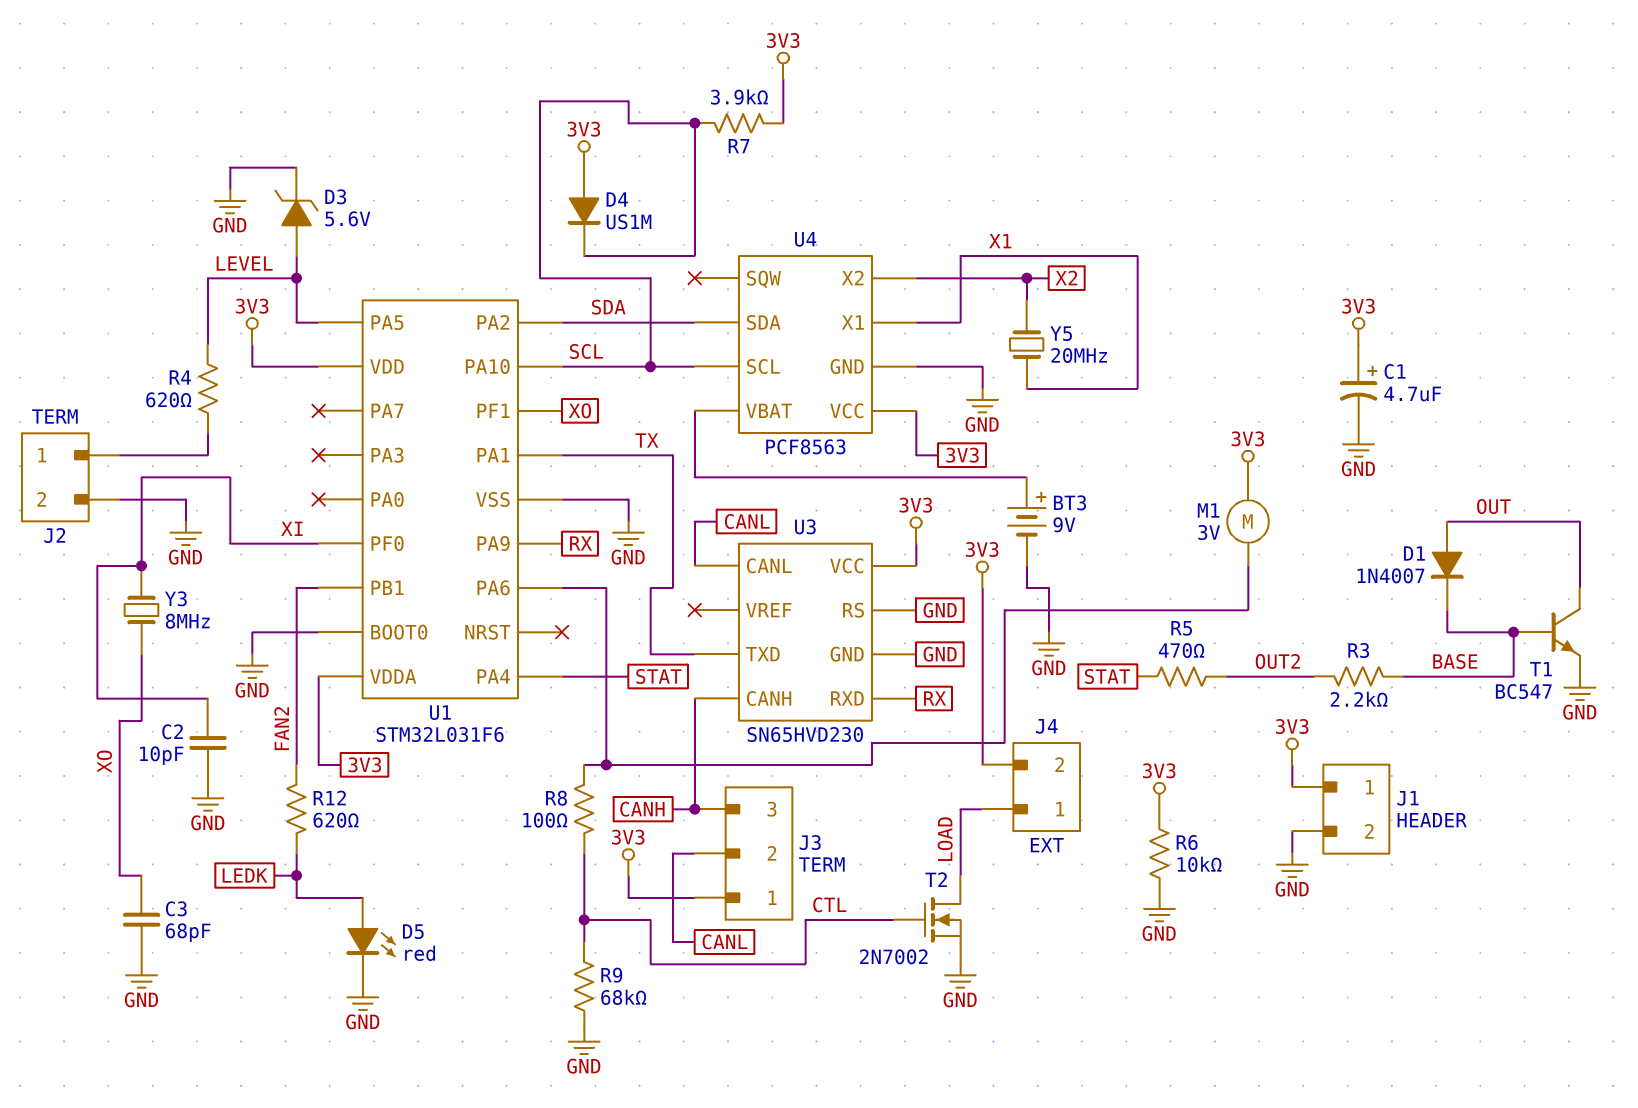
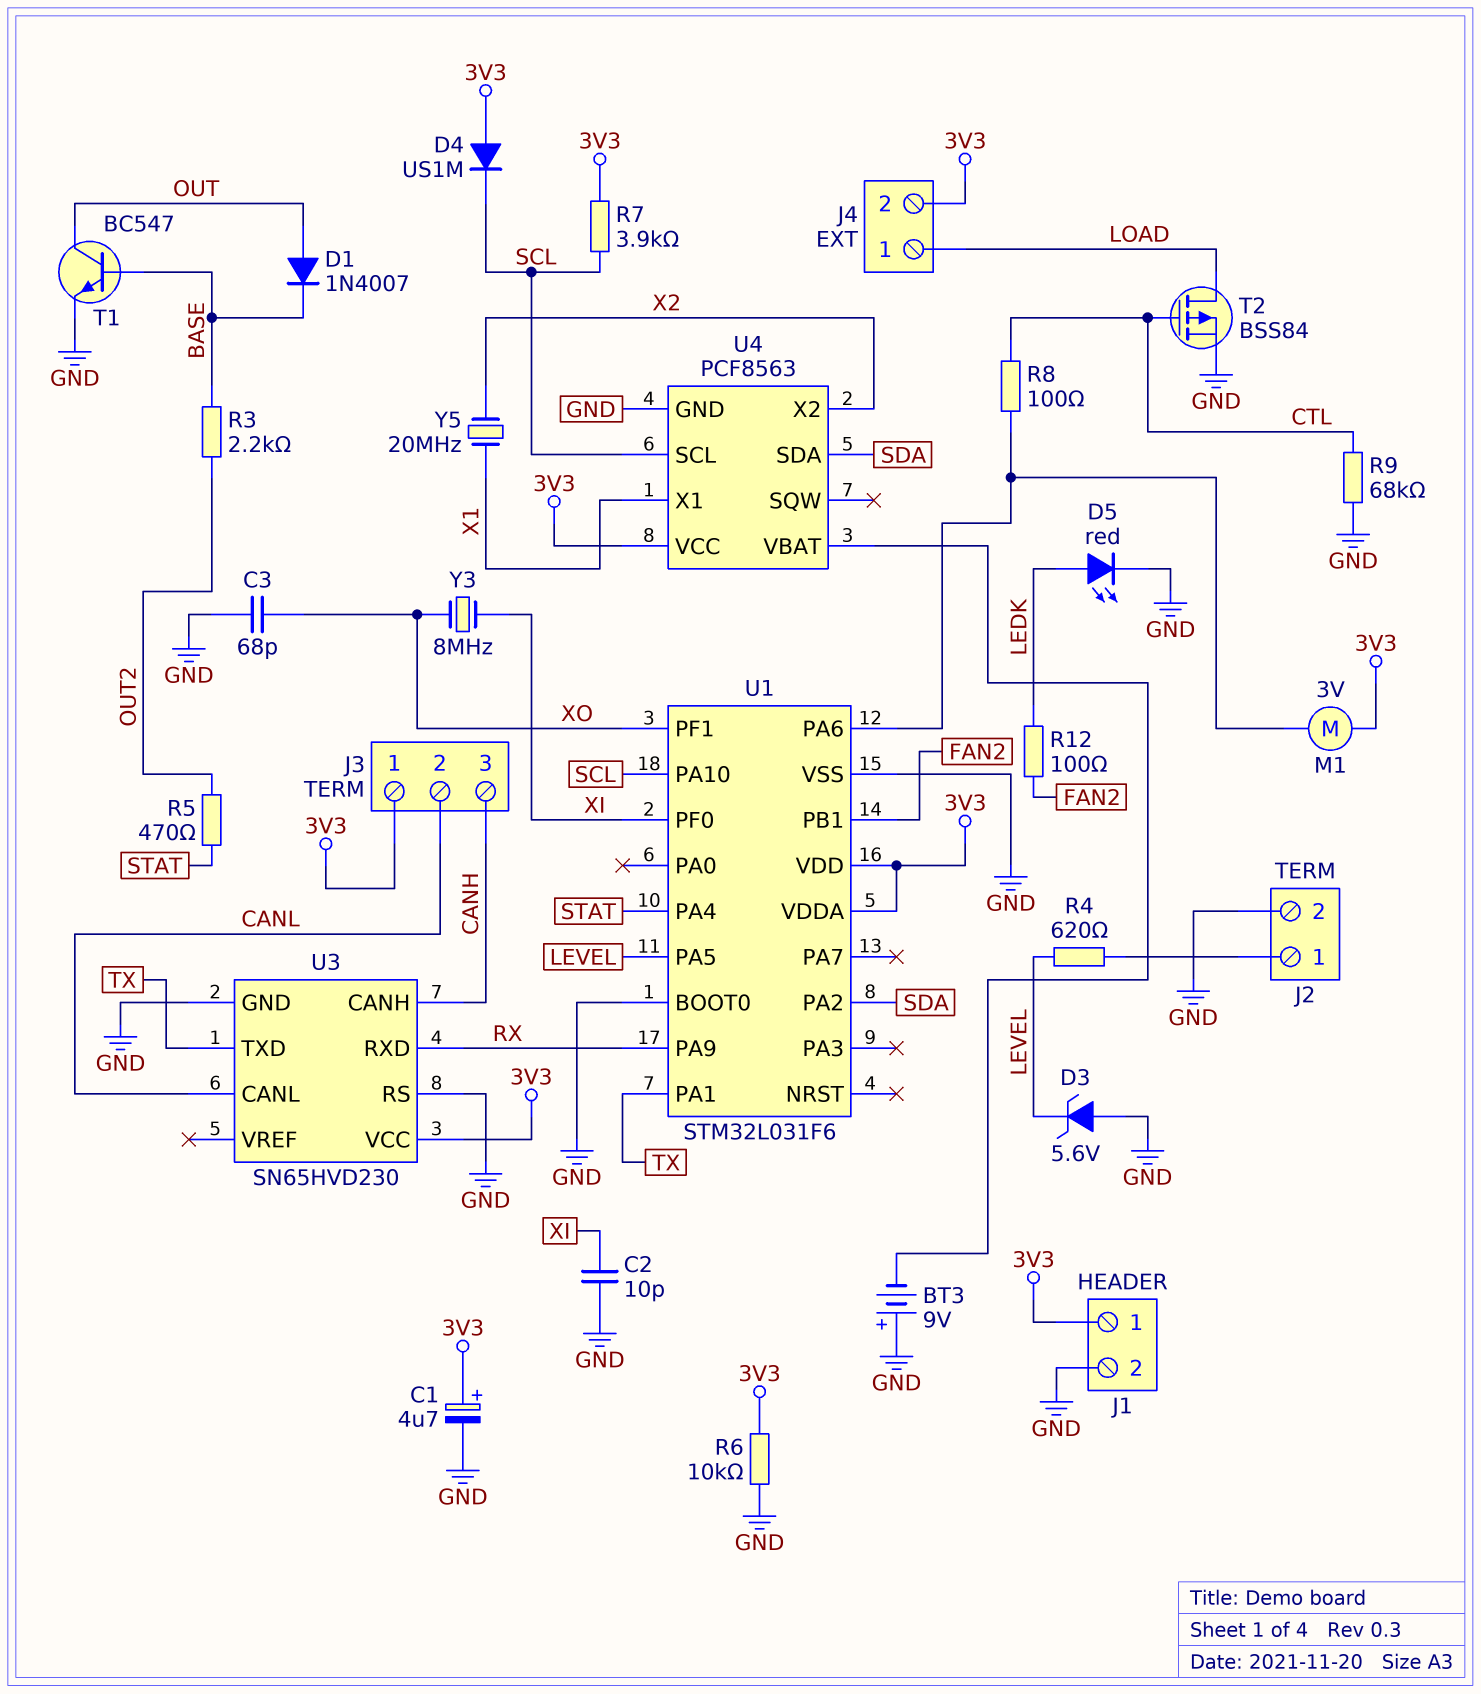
BT3: 9V (plus U4/VBAT, minus GND) -> 9V (plus GND, minus U4/VBAT)
D3: zener 5.6V (A LEVEL, K GND) -> zener 5.6V (A GND, K LEVEL)
R12: 620 (FAN2, LEDK) -> 100 (FAN2, LEDK)
T2: NMOS 2N7002 (G CTL, D LOAD, S GND) -> PMOS BSS84 (G CTL, D LOAD, S GND)

